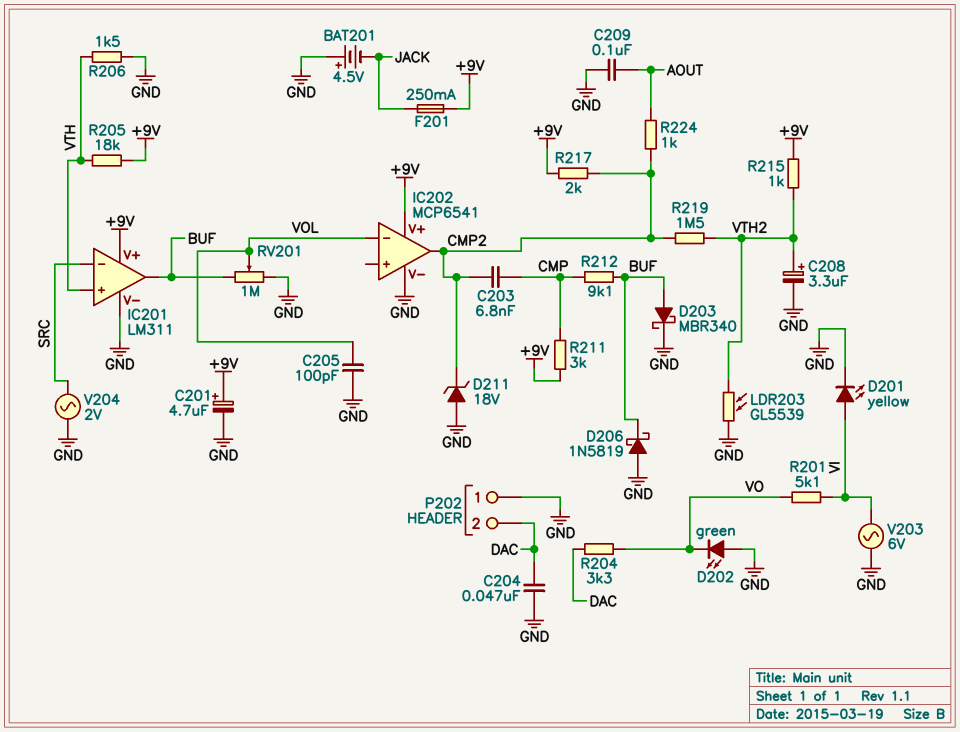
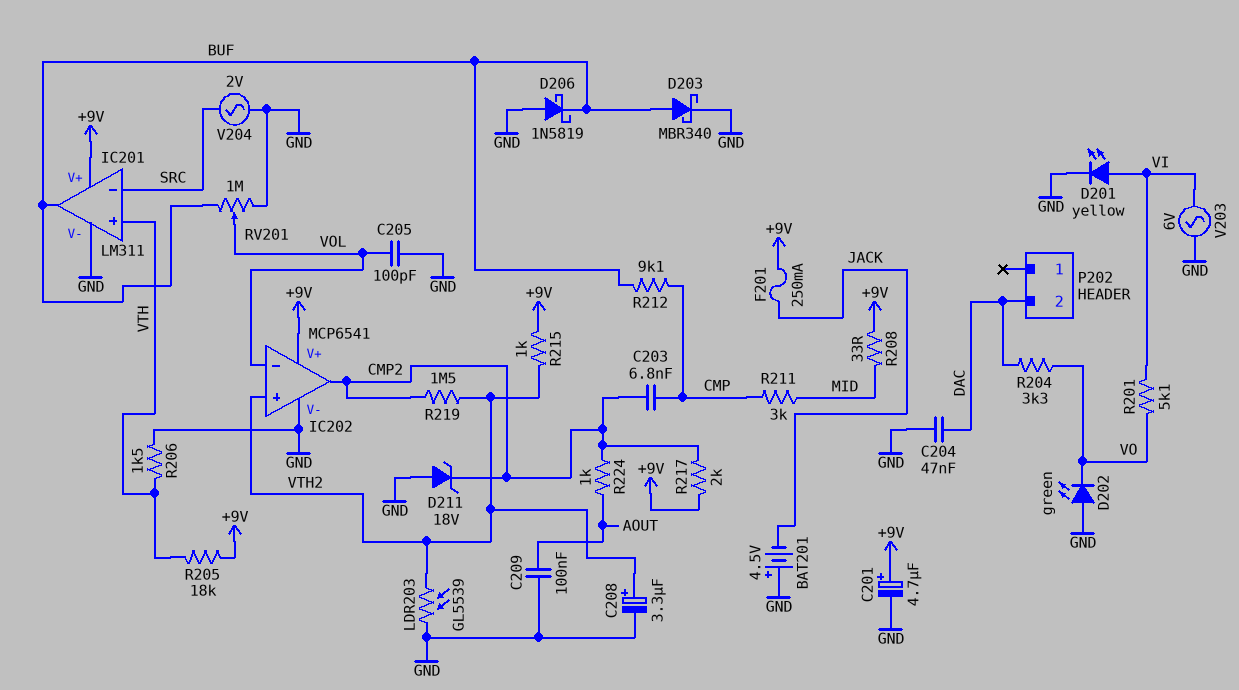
IC202 pin in+: none -> VTH2
P202 pin 1: GND -> none
R208: none -> 33 (+9V, MID)
R211: 3k (+9V, CMP) -> 3k (CMP, MID)

